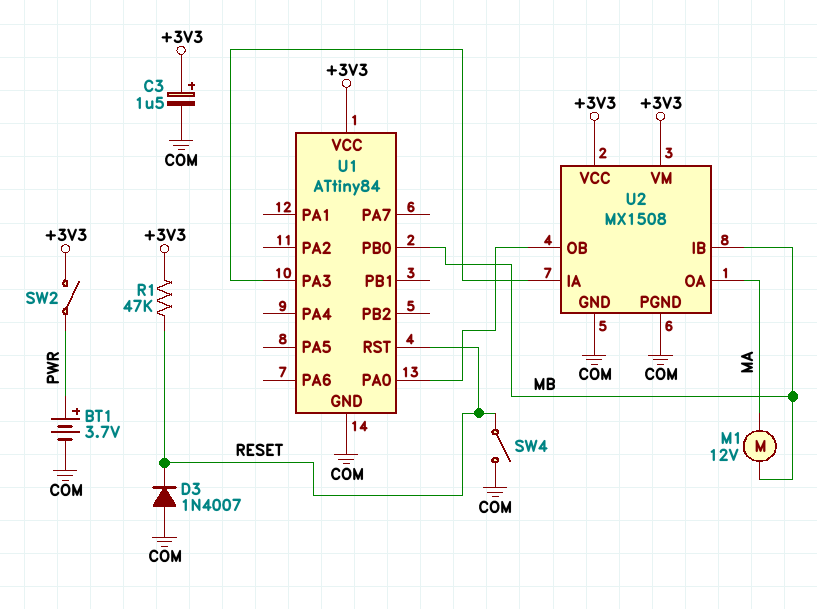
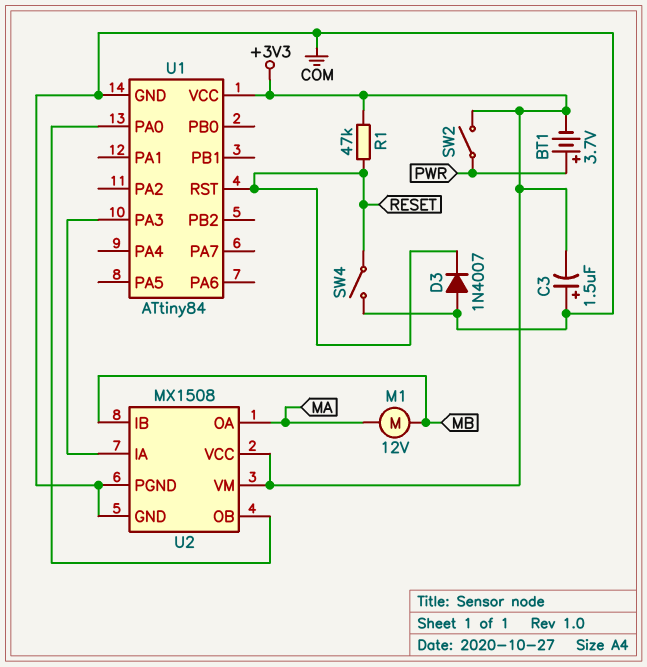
BT1: 3.7V (plus PWR, minus COM) -> 3.7V (plus PWR, minus +3V3)
C3: 1.5uF (plus +3V3, minus COM) -> 1.5uF (plus COM, minus +3V3)
U1 pin PB0: MB -> none

